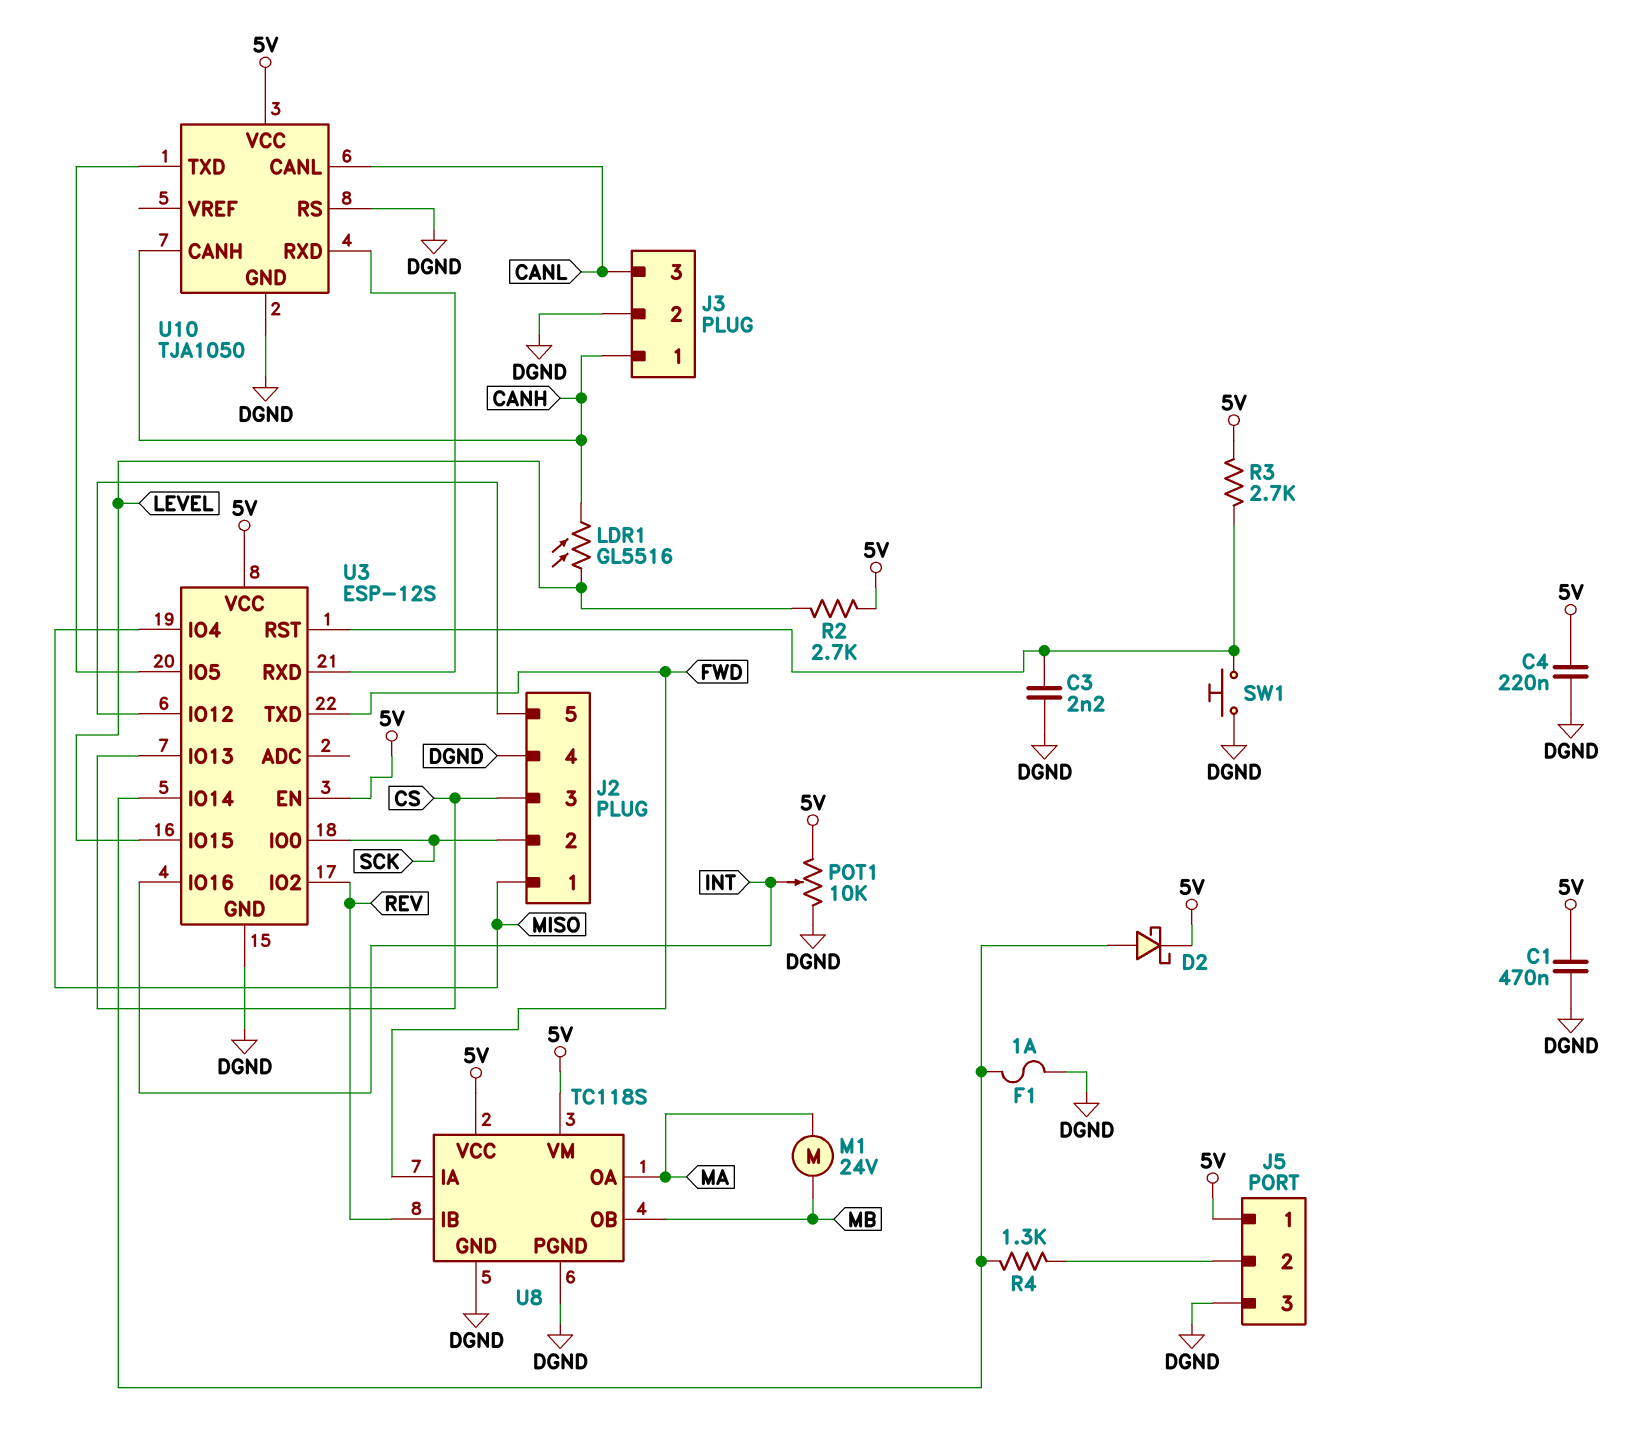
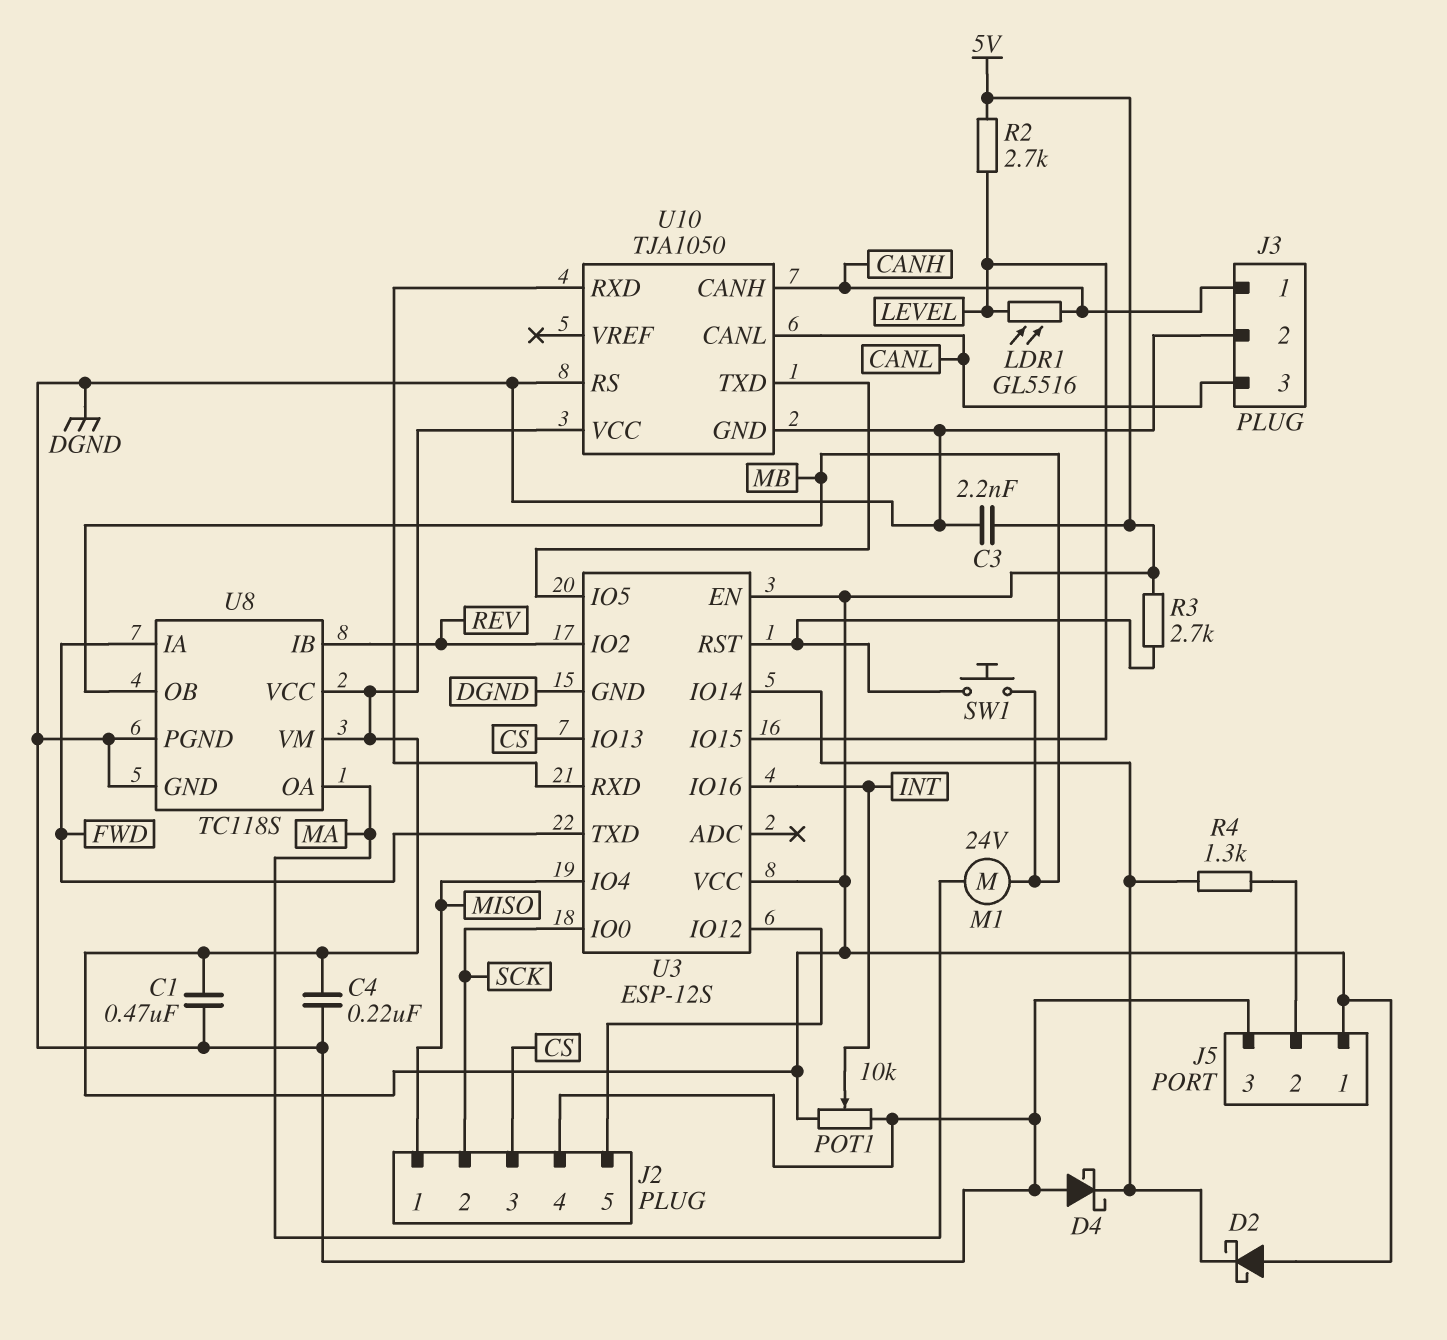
C3: 2.2nF (DGND, U3/RST) -> 2.2nF (5V, DGND)
D2: schottky (A U3/IO14, K 5V) -> schottky (A 5V, K U3/IO14)
D4: none -> schottky (A DGND, K U3/IO14)
F1: 1A (DGND, U3/IO14) -> none
SW1: button (DGND, U3/RST) -> button (MB, U3/RST)

